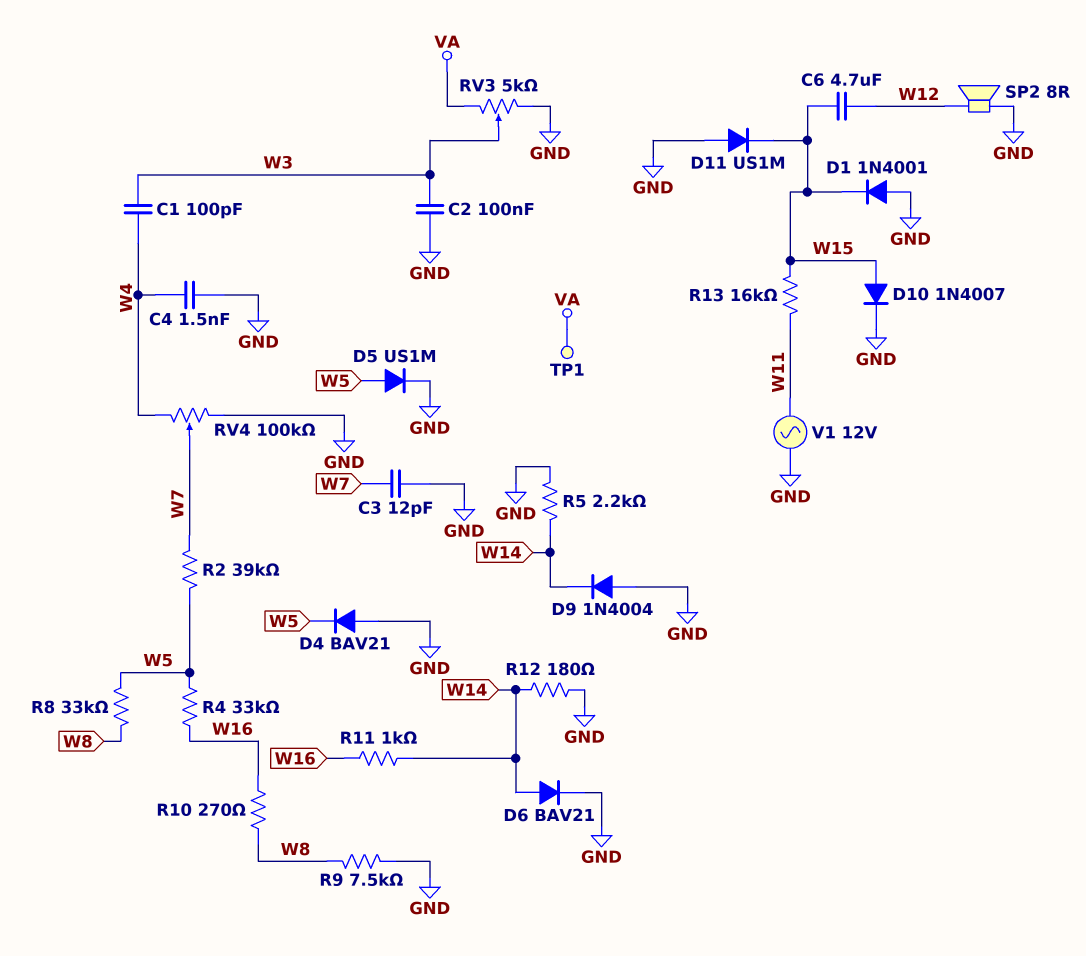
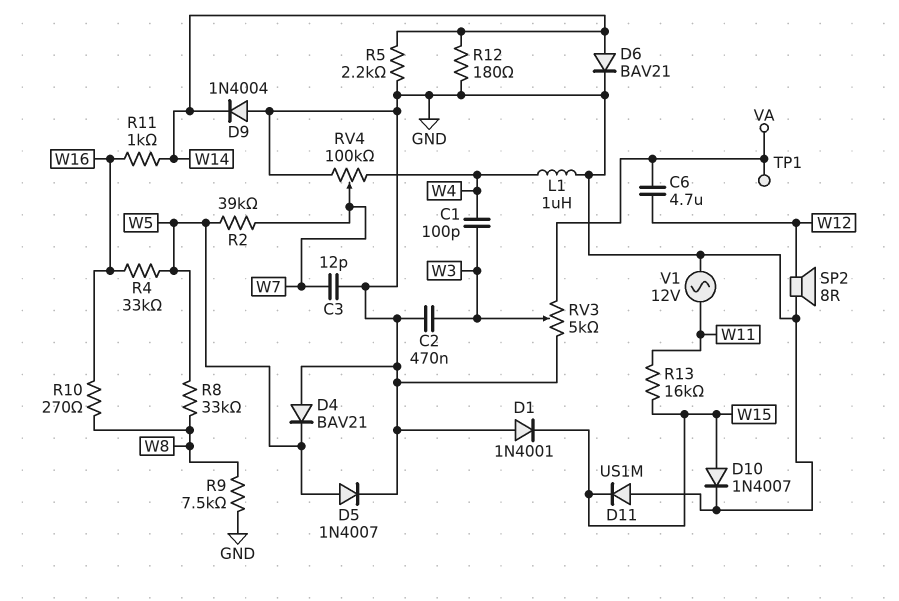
C2: 100nF (GND, W3) -> 470nF (GND, W3)
C4: 1.5nF (GND, W4) -> none
C6: 4.7uF (W12, W15) -> 4.7uF (VA, W12)
D5: diode US1M (A W5, K GND) -> diode 1N4007 (A W5, K GND)
L1: none -> 1uH (GND, W4)

